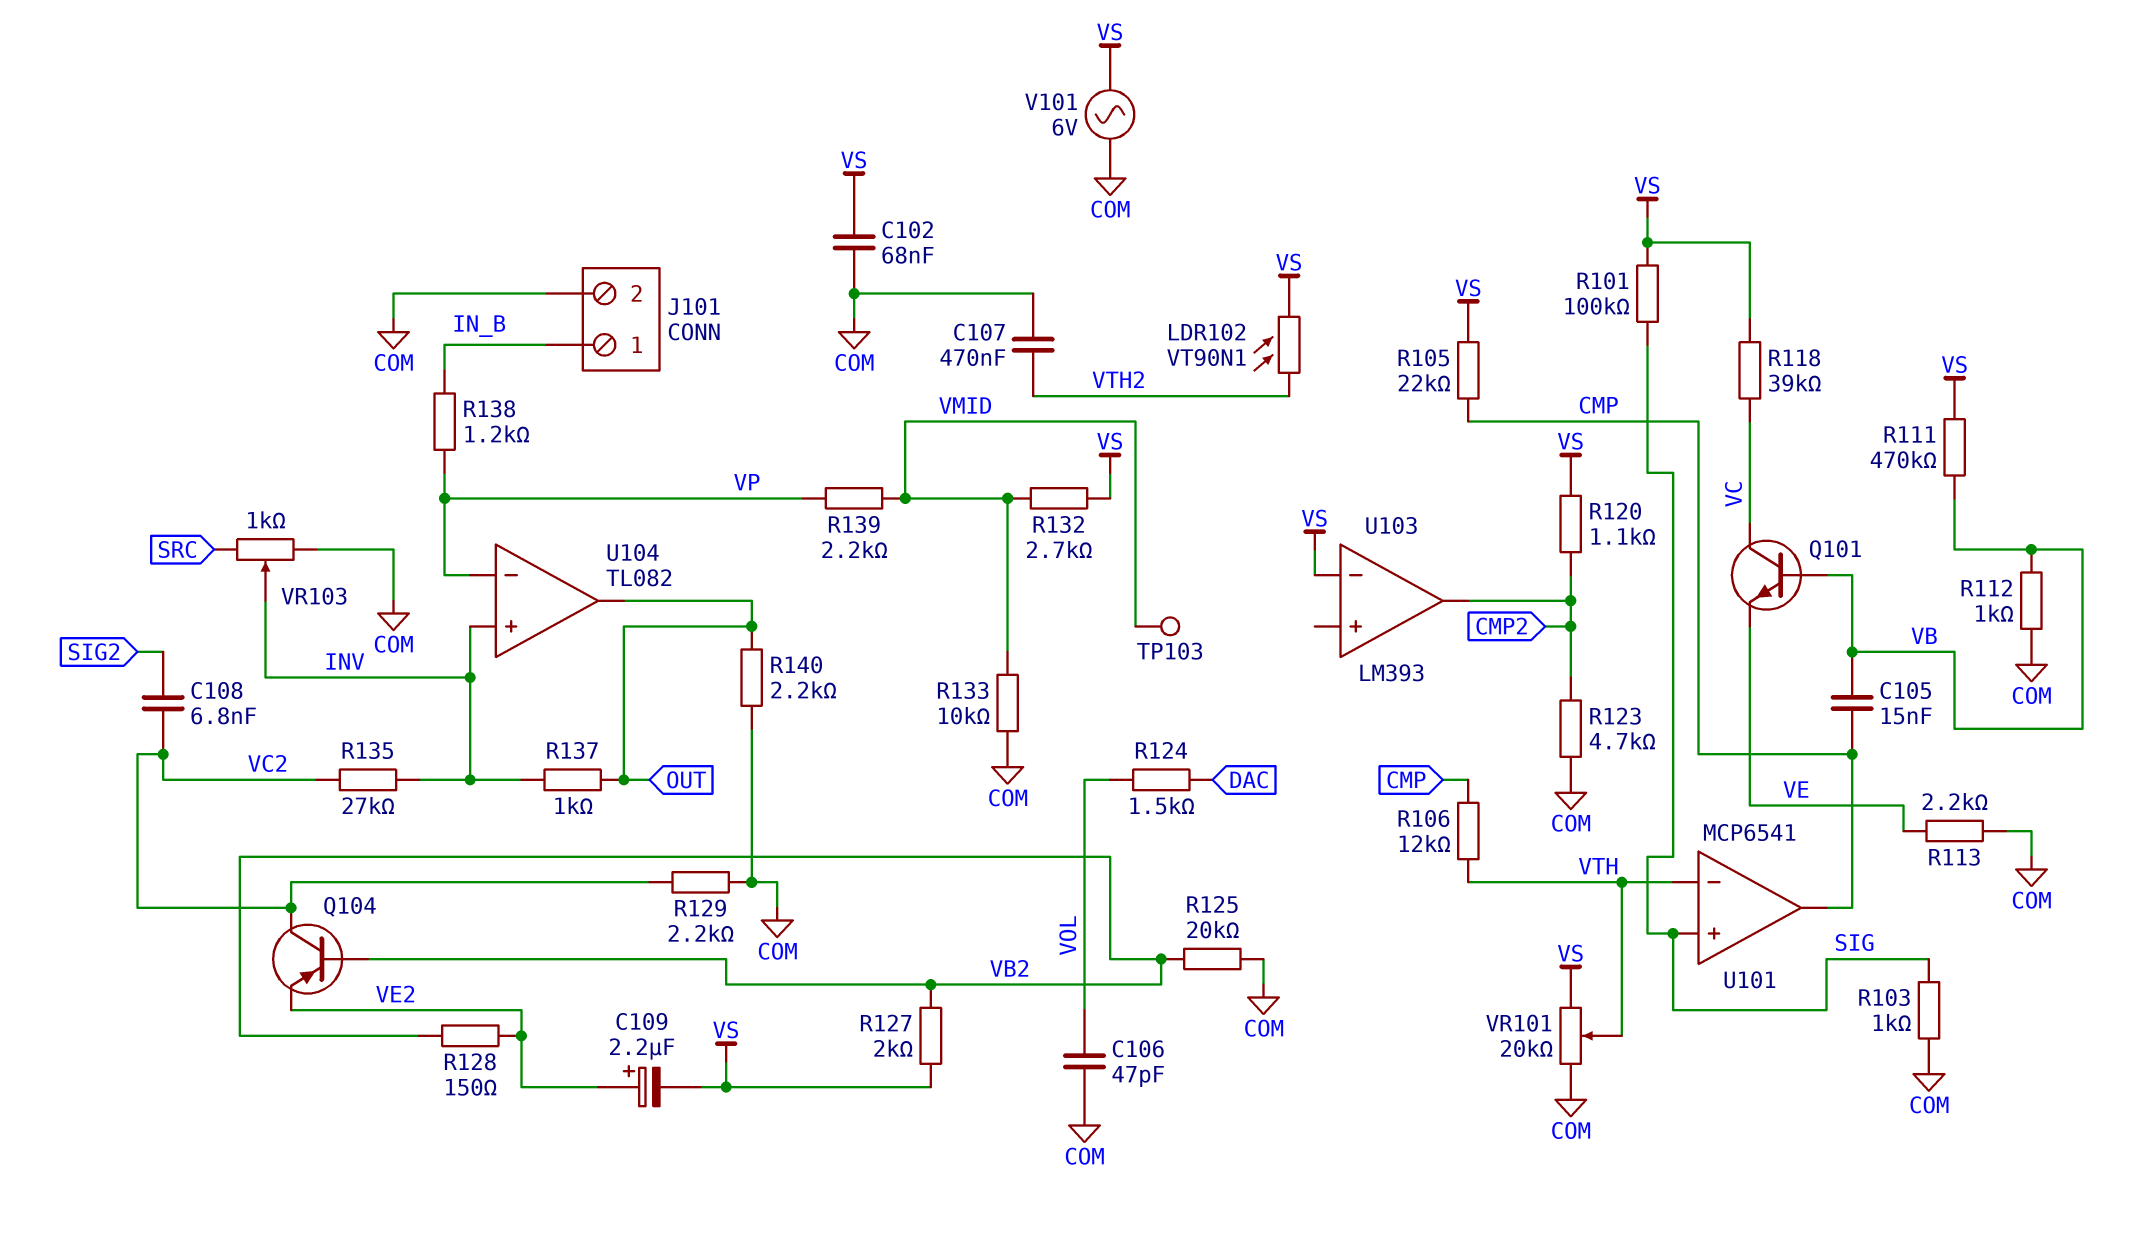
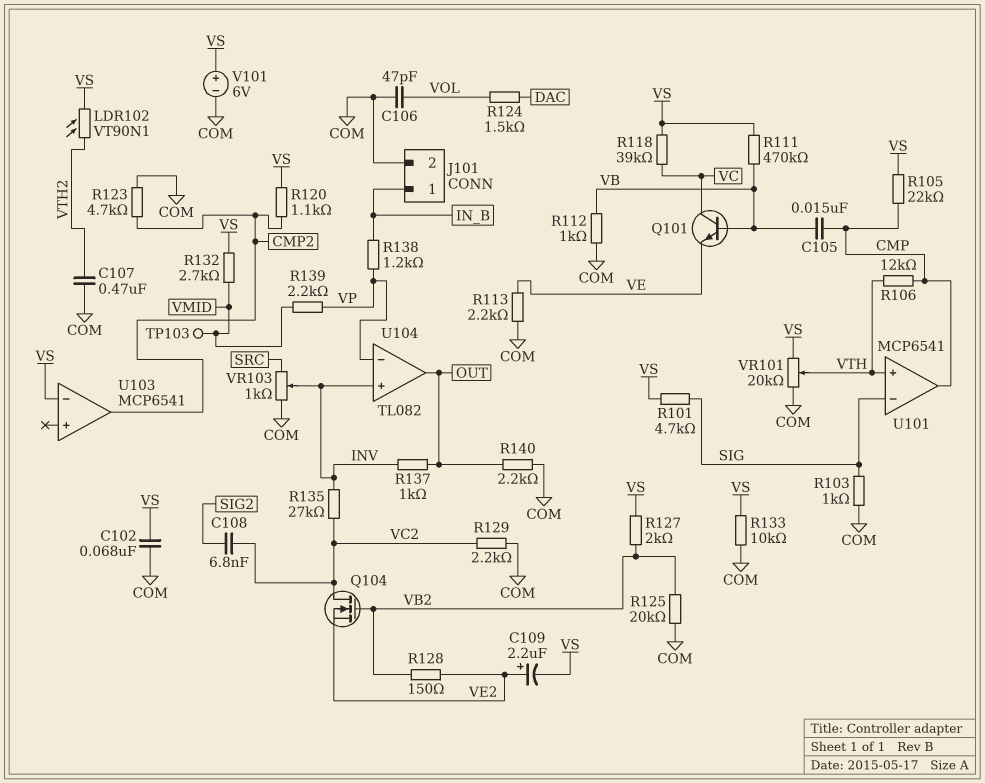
Q104: PNP (B VB2, C VC2, E VE2) -> NMOS (G VB2, D VC2, S VE2)
R101: 100k (SIG, VS) -> 4.7k (SIG, VS)
R133: 10k (COM, VMID) -> 10k (COM, VS)
U101 pin in+: SIG -> VTH
U101 pin in-: VTH -> SIG
U103: LM393 -> MCP6541
V101: AC 6V (COM, VS) -> 6V (plus VS, minus COM)

